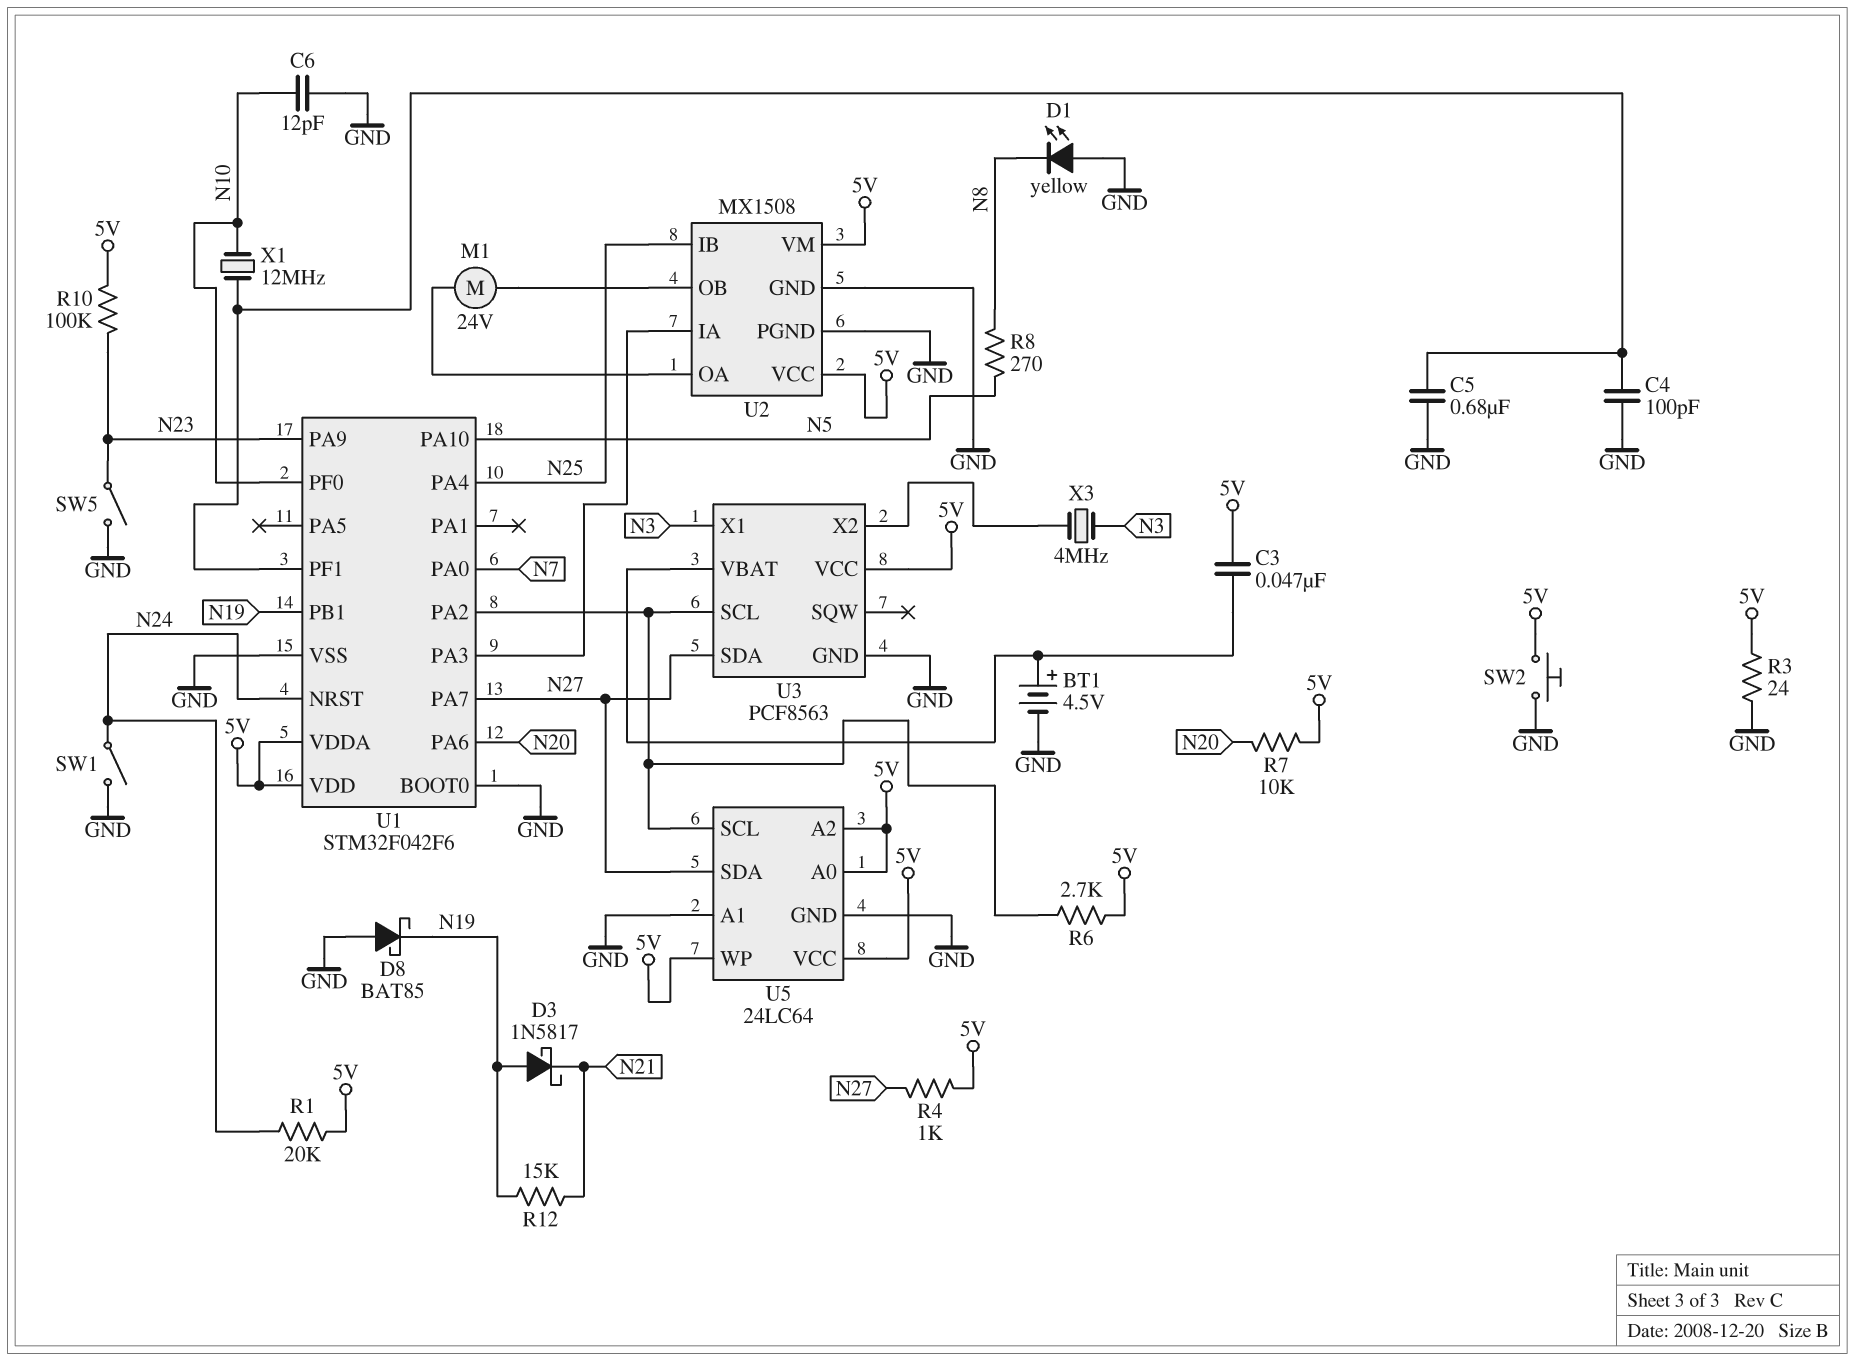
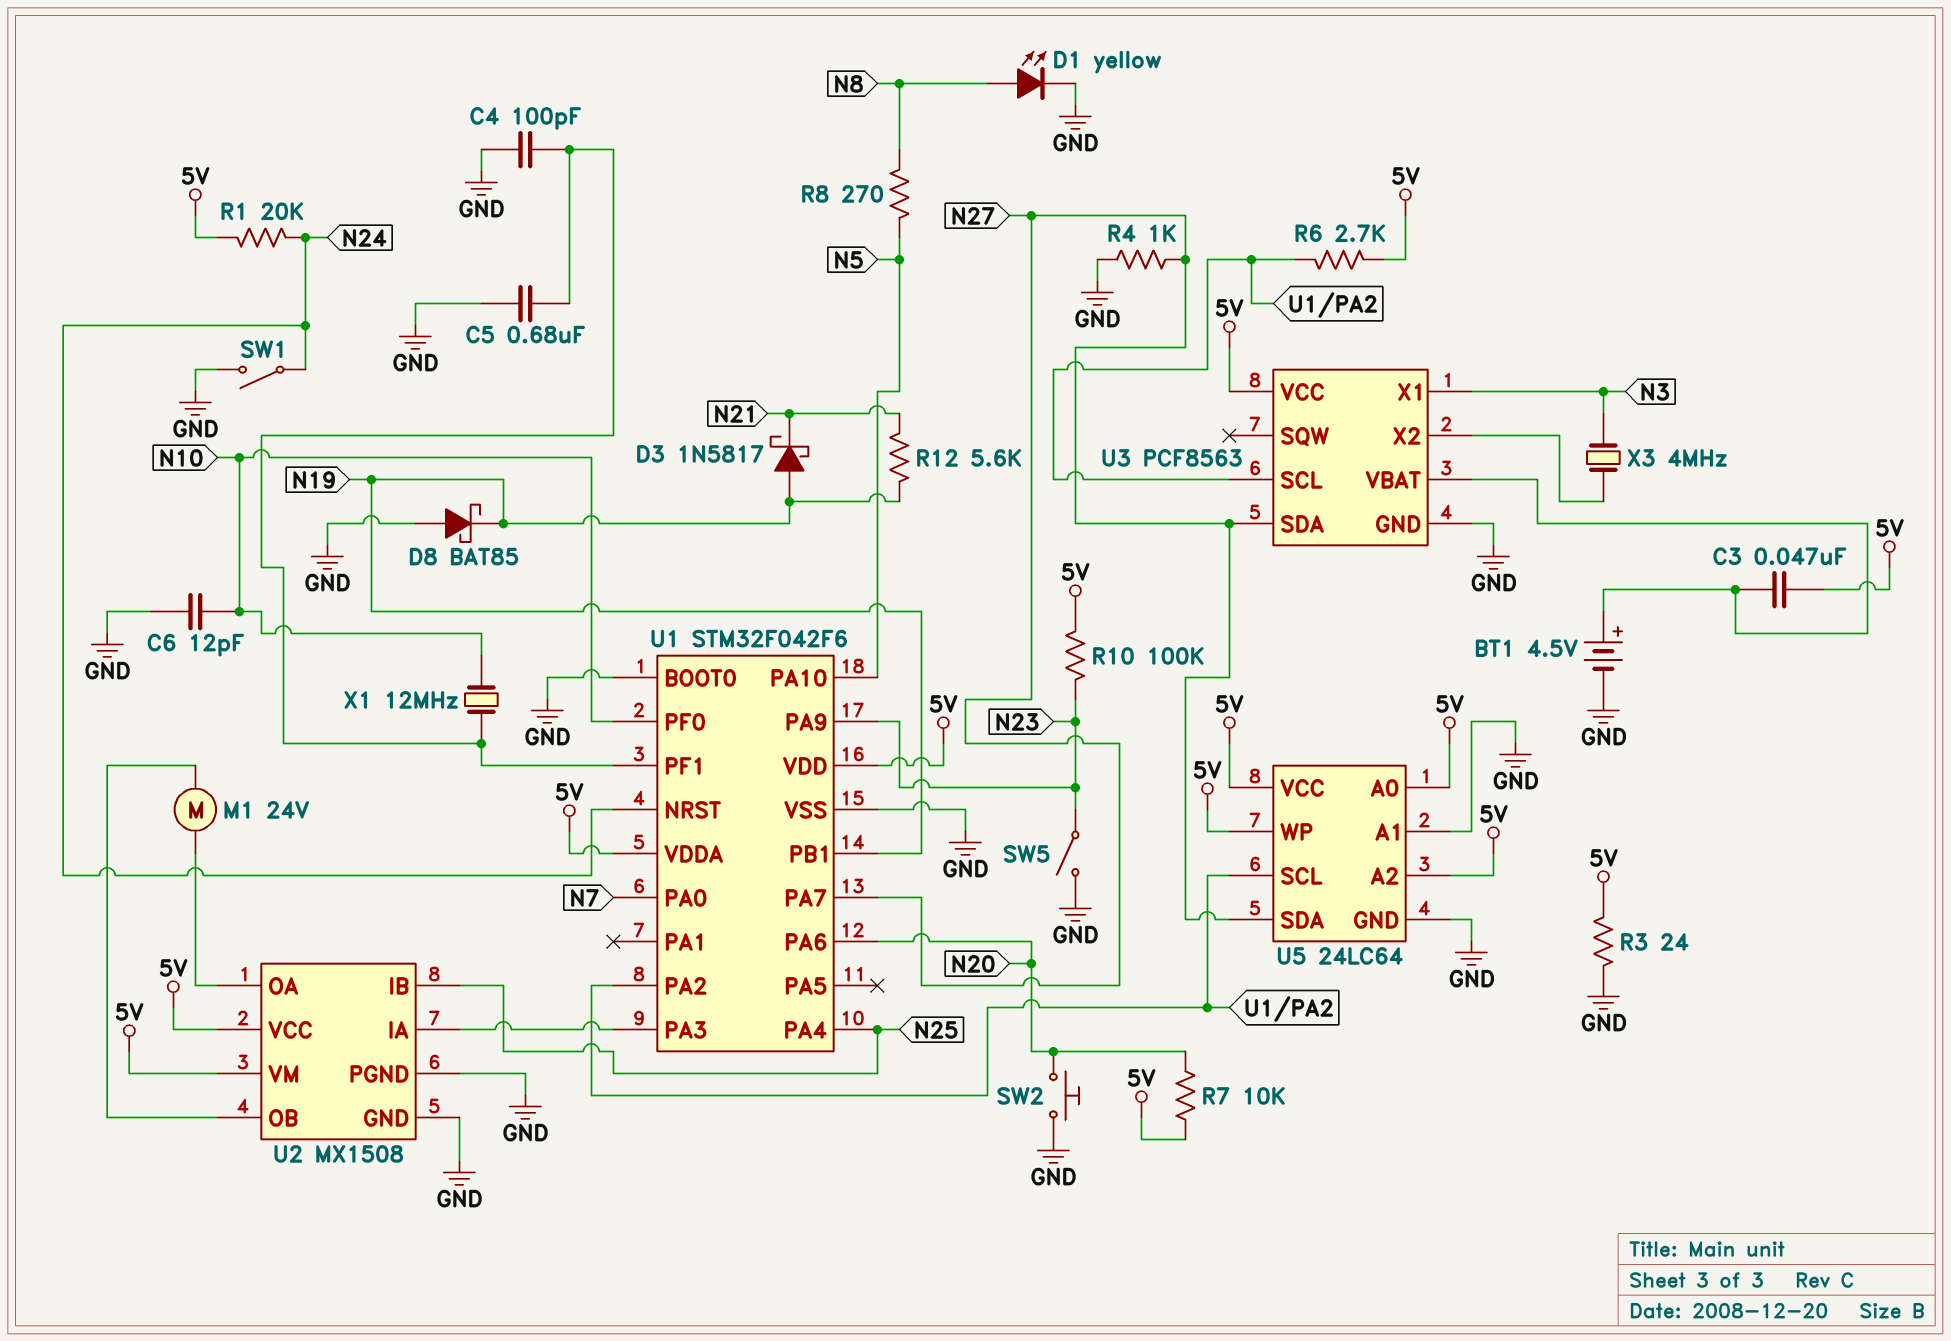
D1: LED yellow (A GND, K N8) -> LED yellow (A N8, K GND)
R4: 1k (5V, N27) -> 1k (GND, N27)
R12: 15k (N19, N21) -> 5.6k (N19, N21)
SW2: button (5V, GND) -> button (GND, N20)

